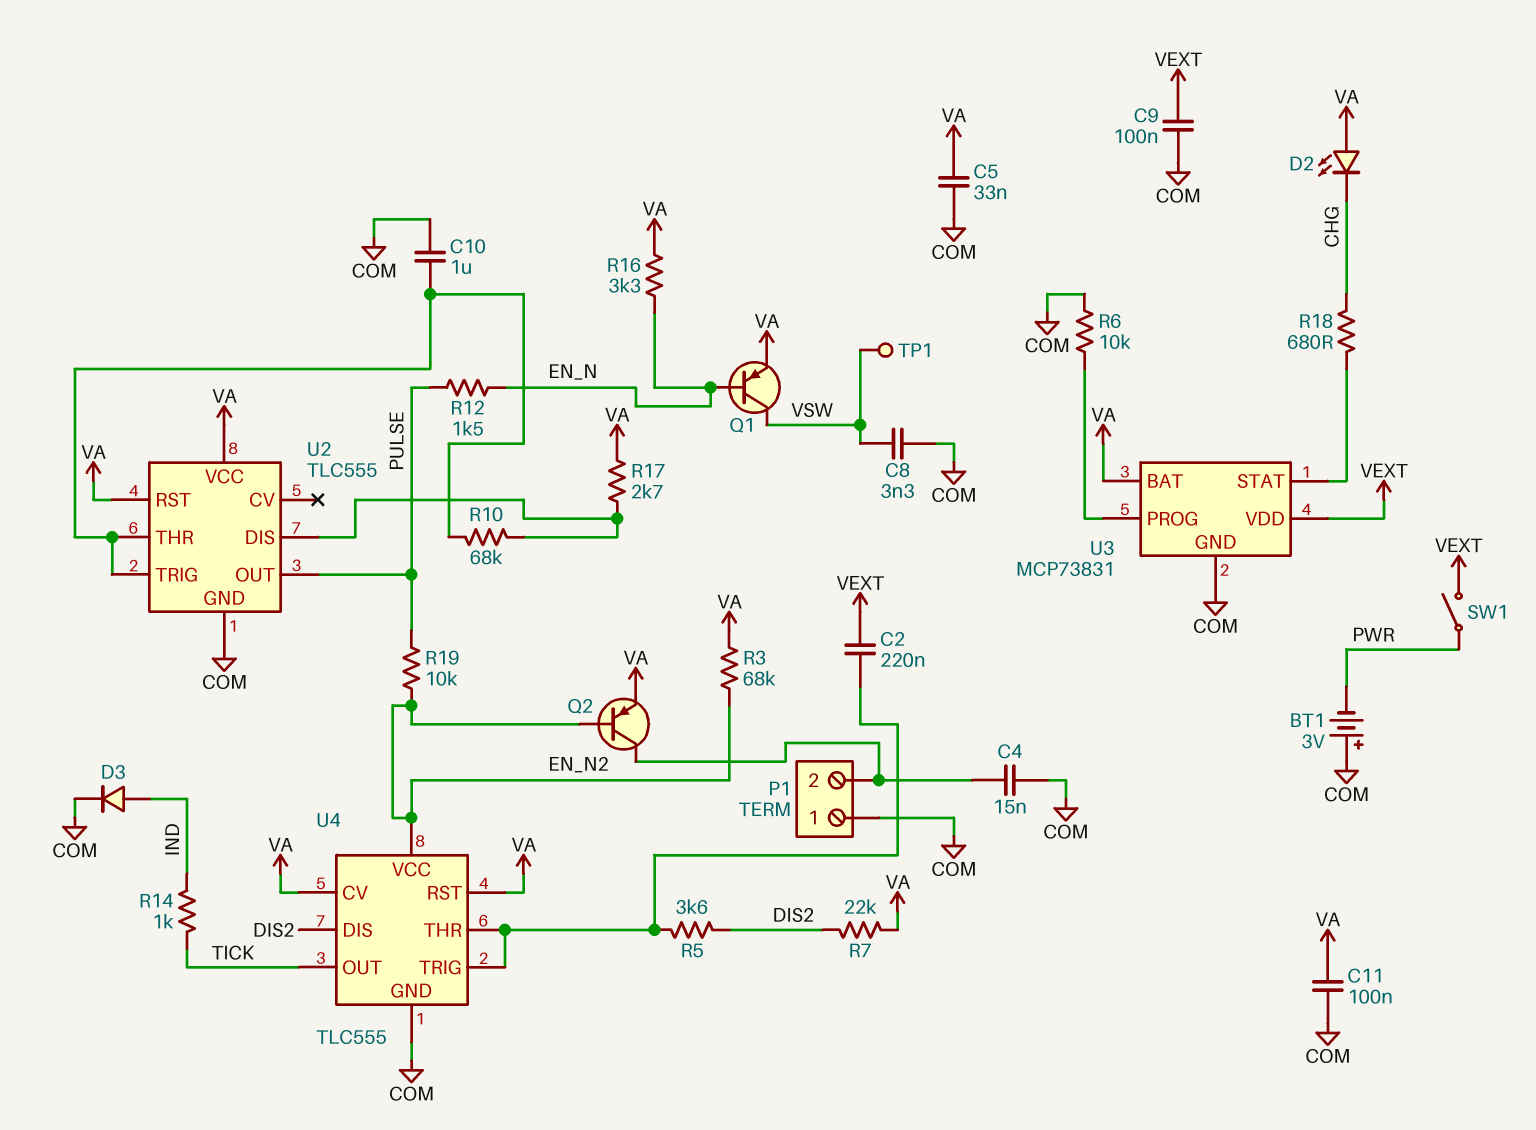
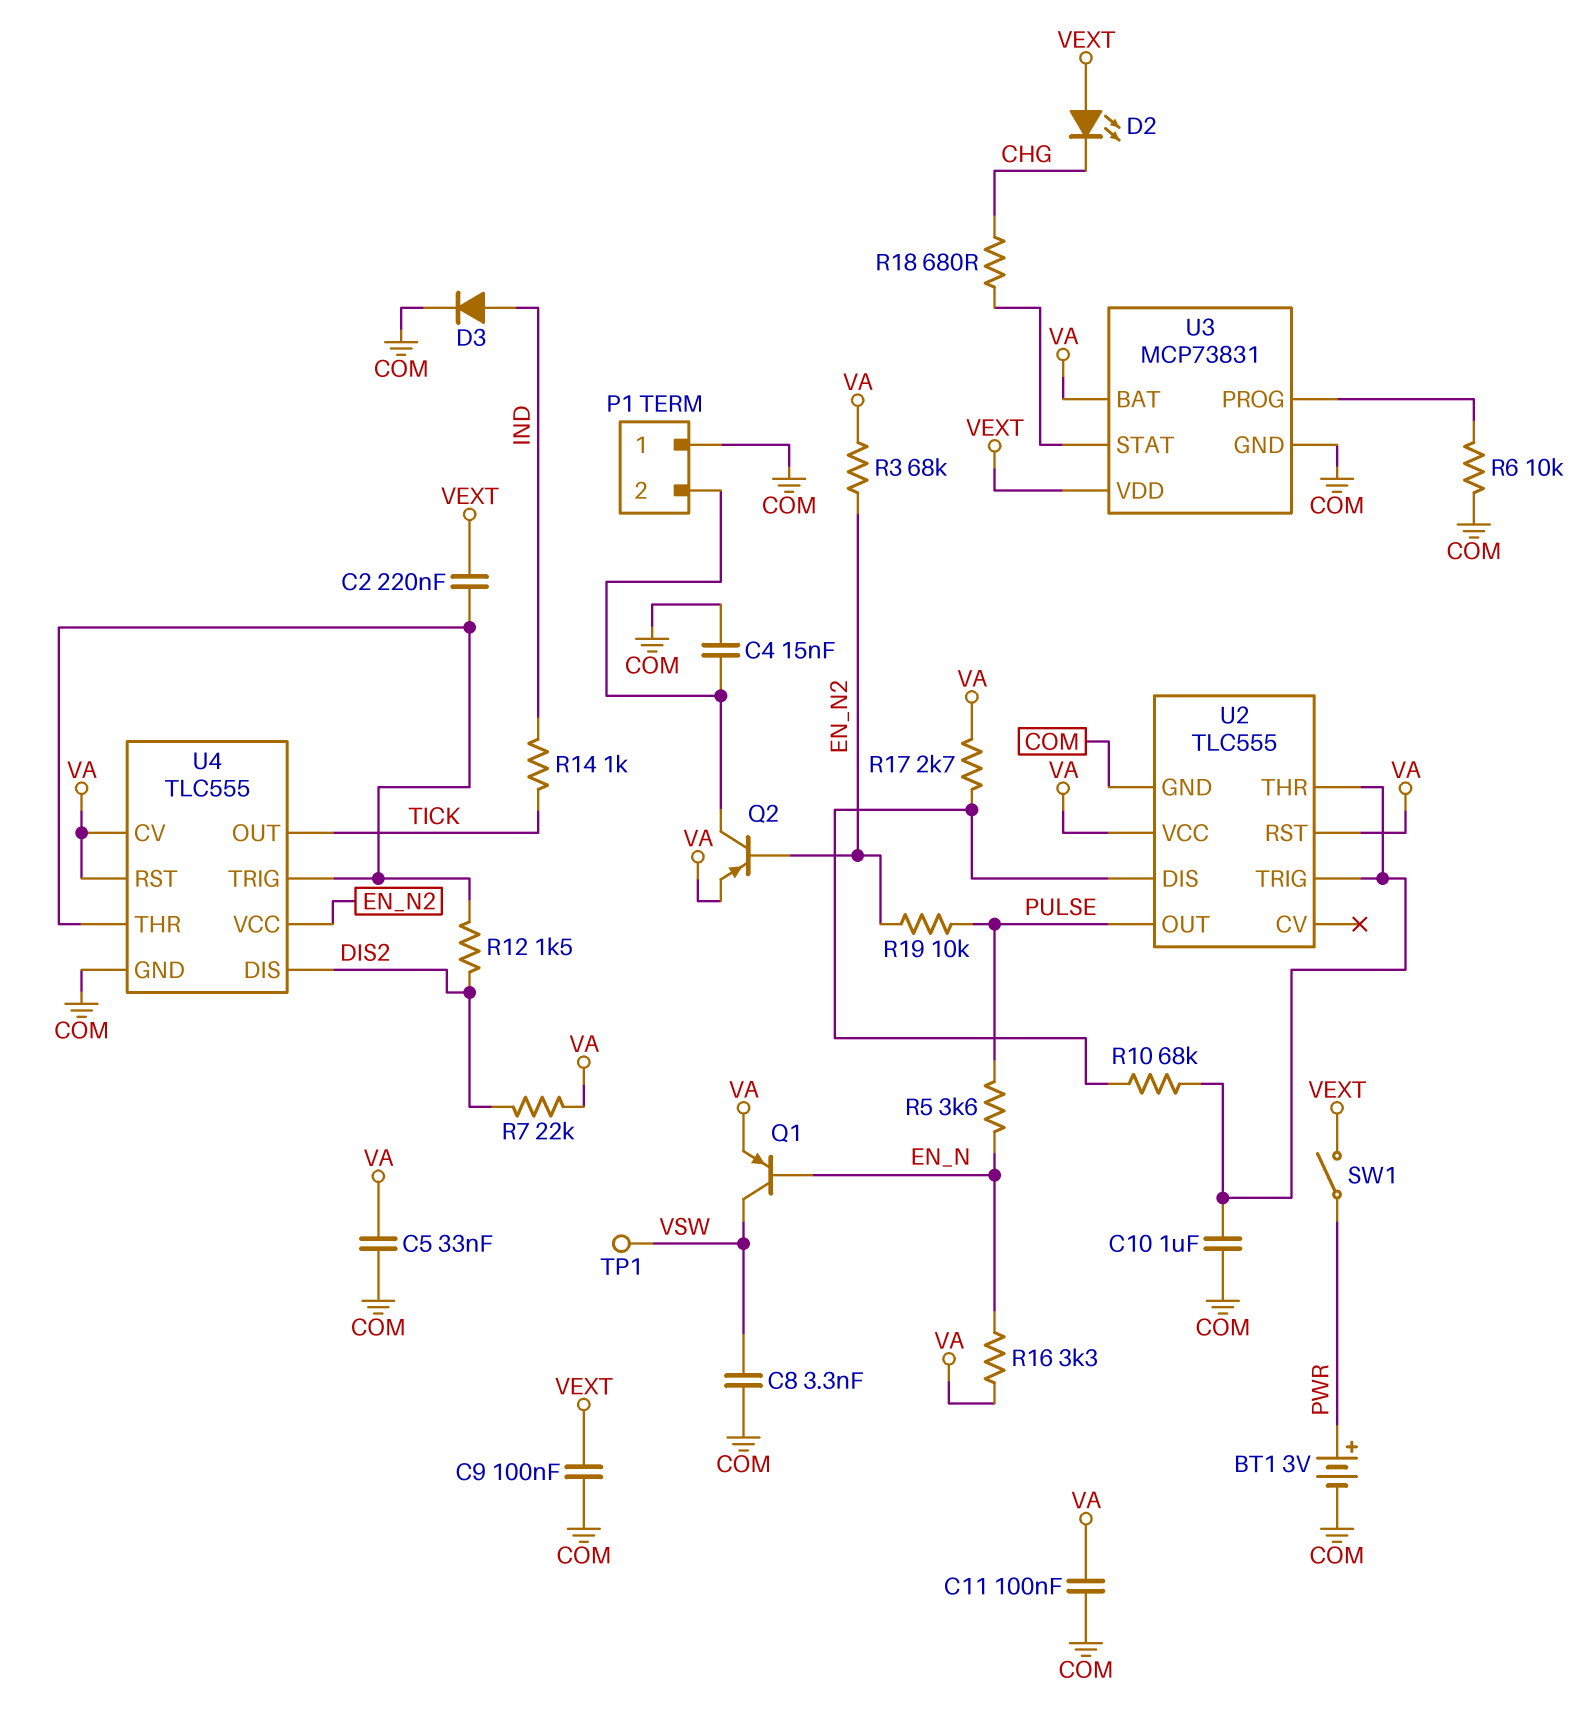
BT1: 3V (plus COM, minus PWR) -> 3V (plus PWR, minus COM)
D2: LED (A VA, K CHG) -> LED (A VEXT, K CHG)
R5: 3.6k (DIS2, U4/THR) -> 3.6k (EN_N, PULSE)
R12: 1.5k (EN_N, PULSE) -> 1.5k (DIS2, U4/THR)

